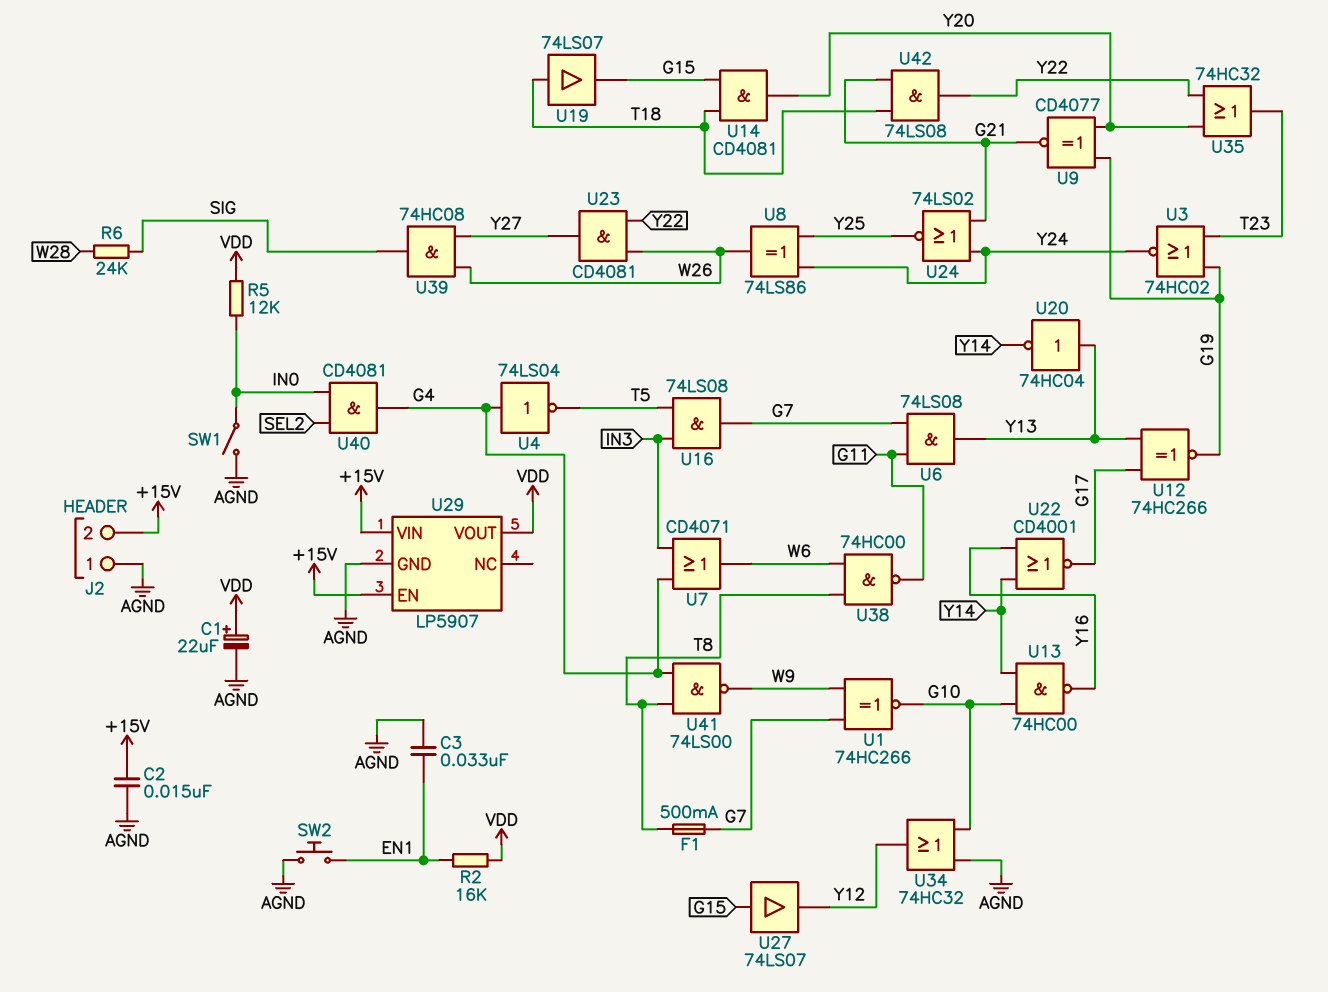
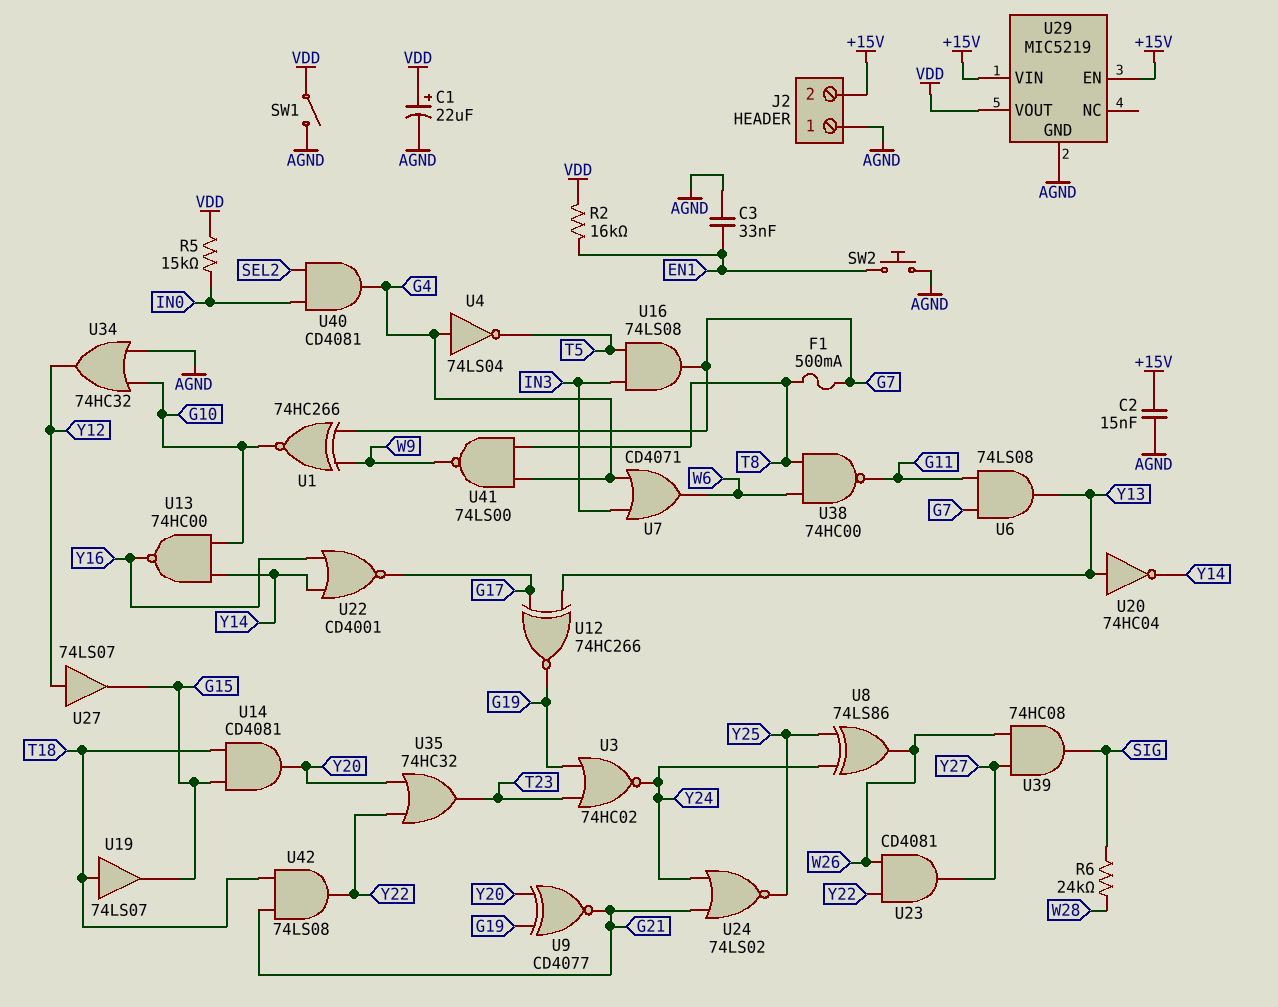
R5: 12k (IN0, VDD) -> 15k (IN0, VDD)
SW1: switch (AGND, IN0) -> switch (AGND, VDD)
U27: buffer 74LS07 (in G15, out Y12) -> buffer 74LS07 (in Y12, out G15)
U29: LP5907 -> MIC5219

